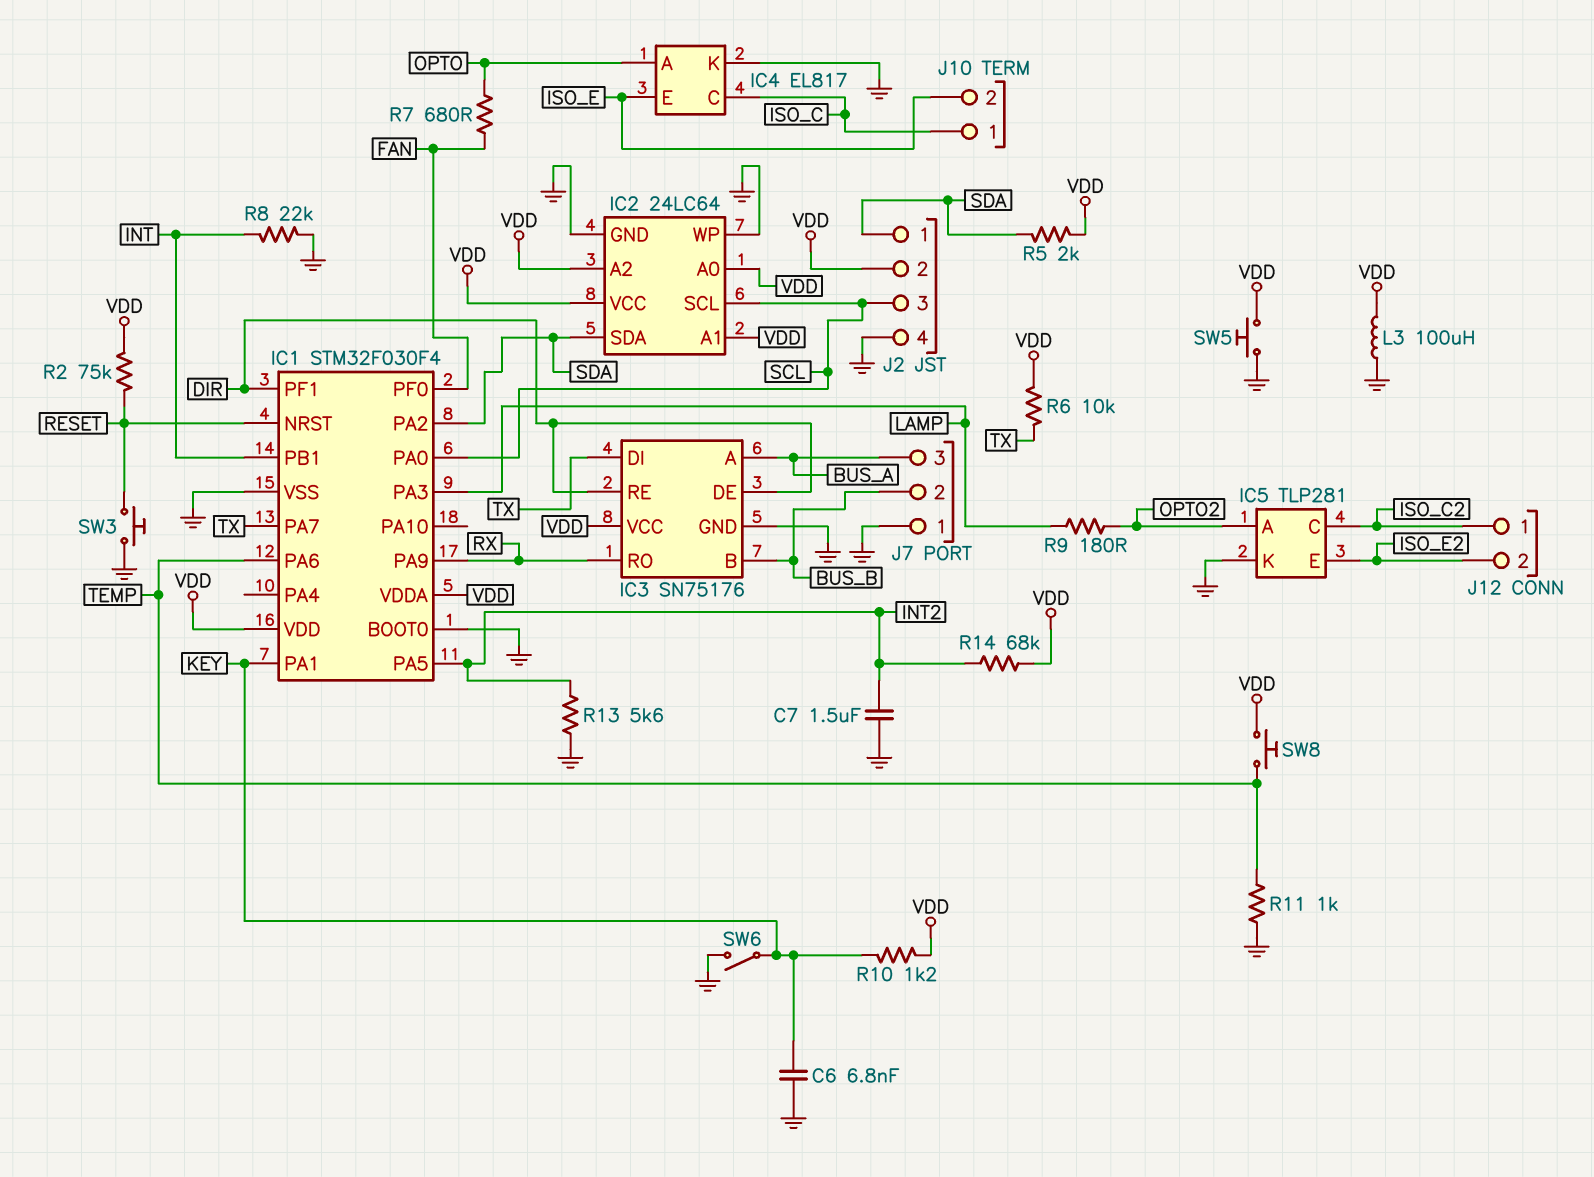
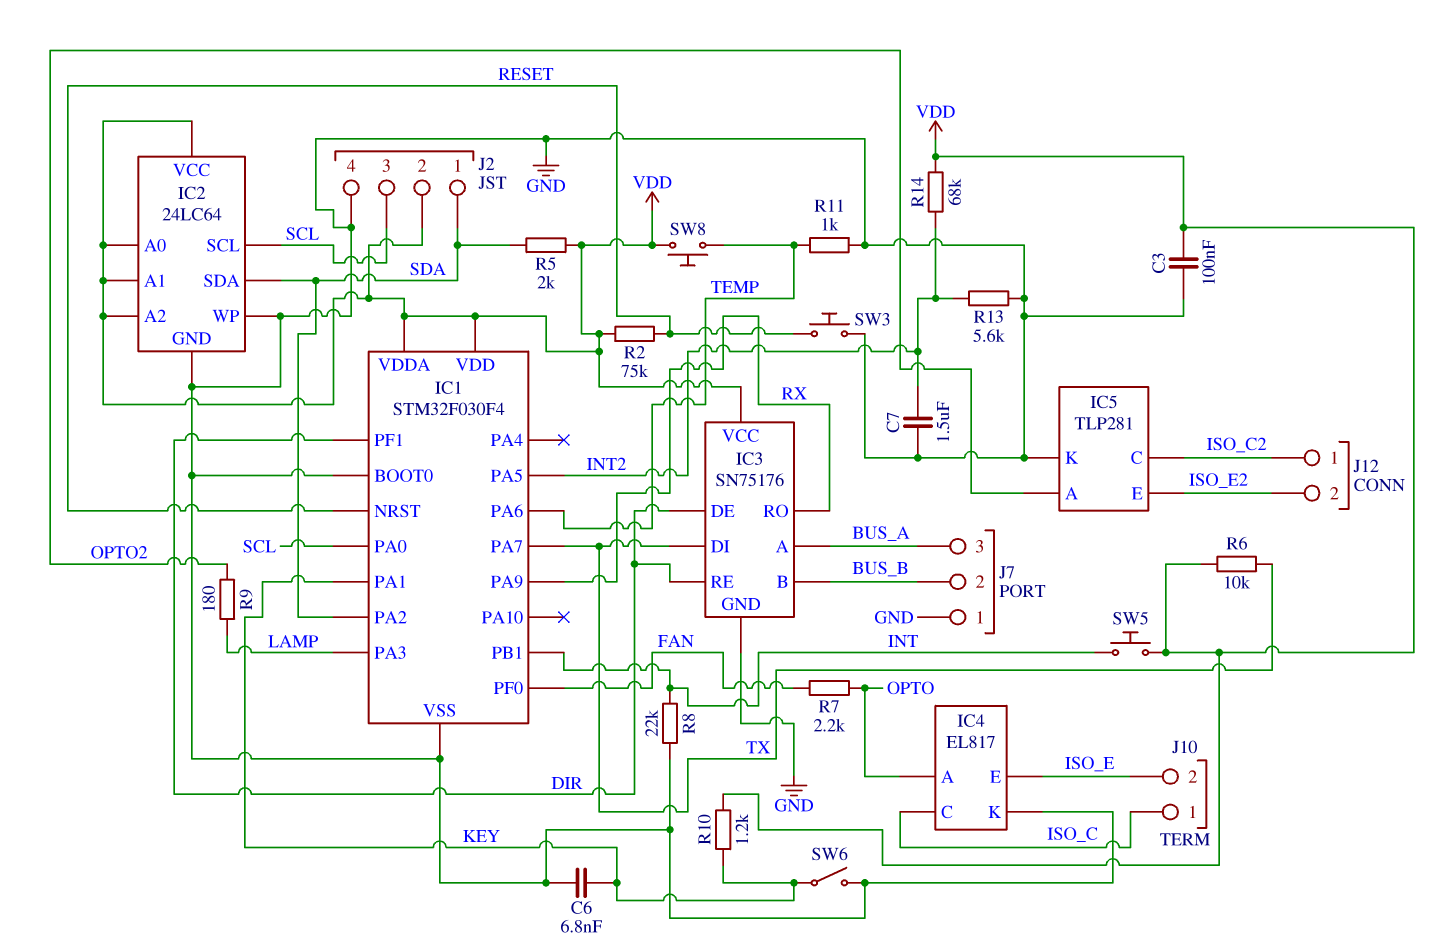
C3: none -> 100nF (GND, VDD)
L3: 100uH (GND, VDD) -> none
R7: 680 (FAN, OPTO) -> 2.2k (FAN, OPTO)
SW5: button (GND, VDD) -> button (INT, VDD)

